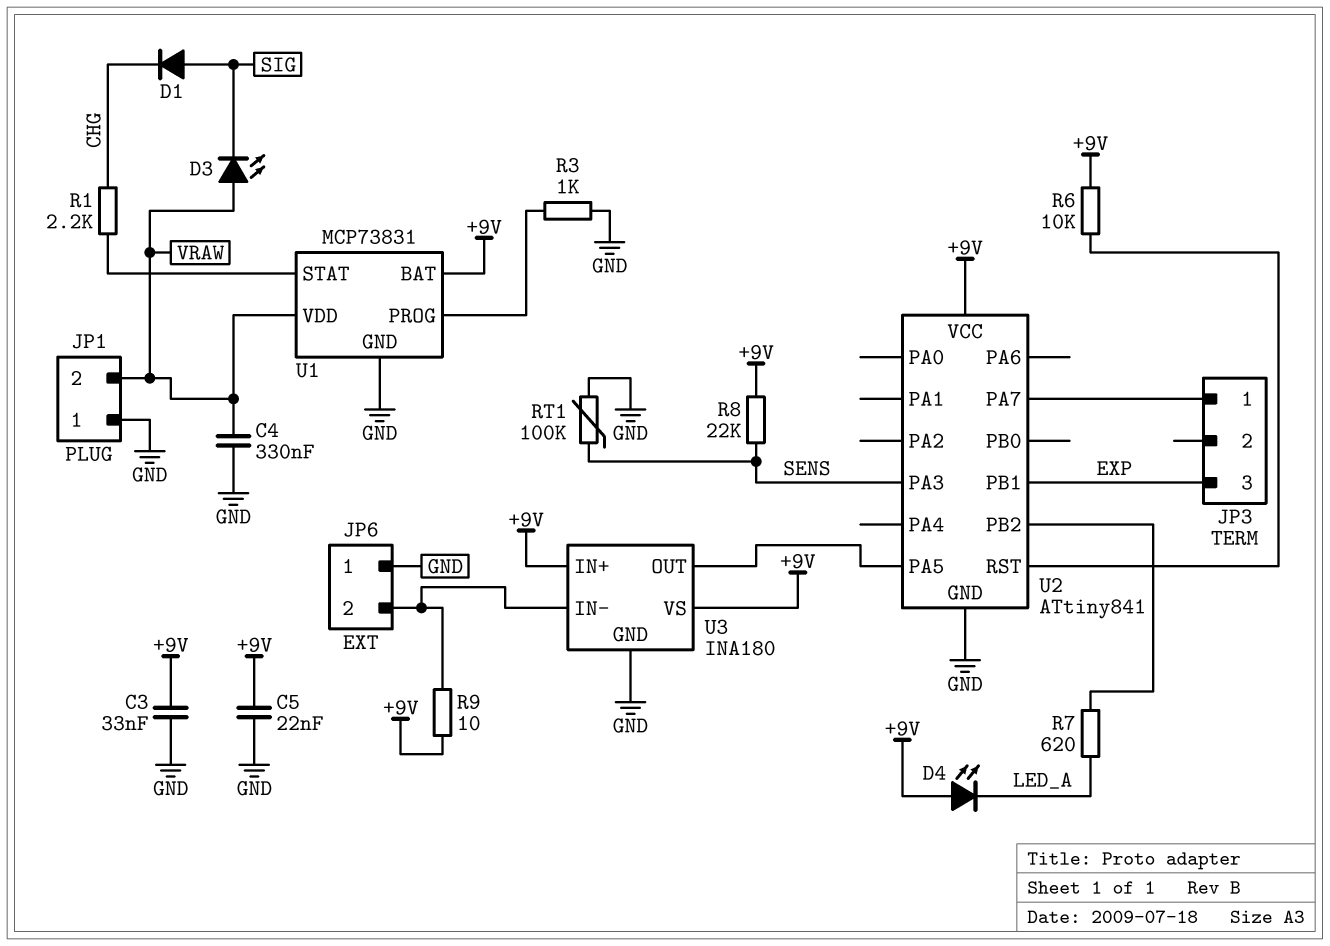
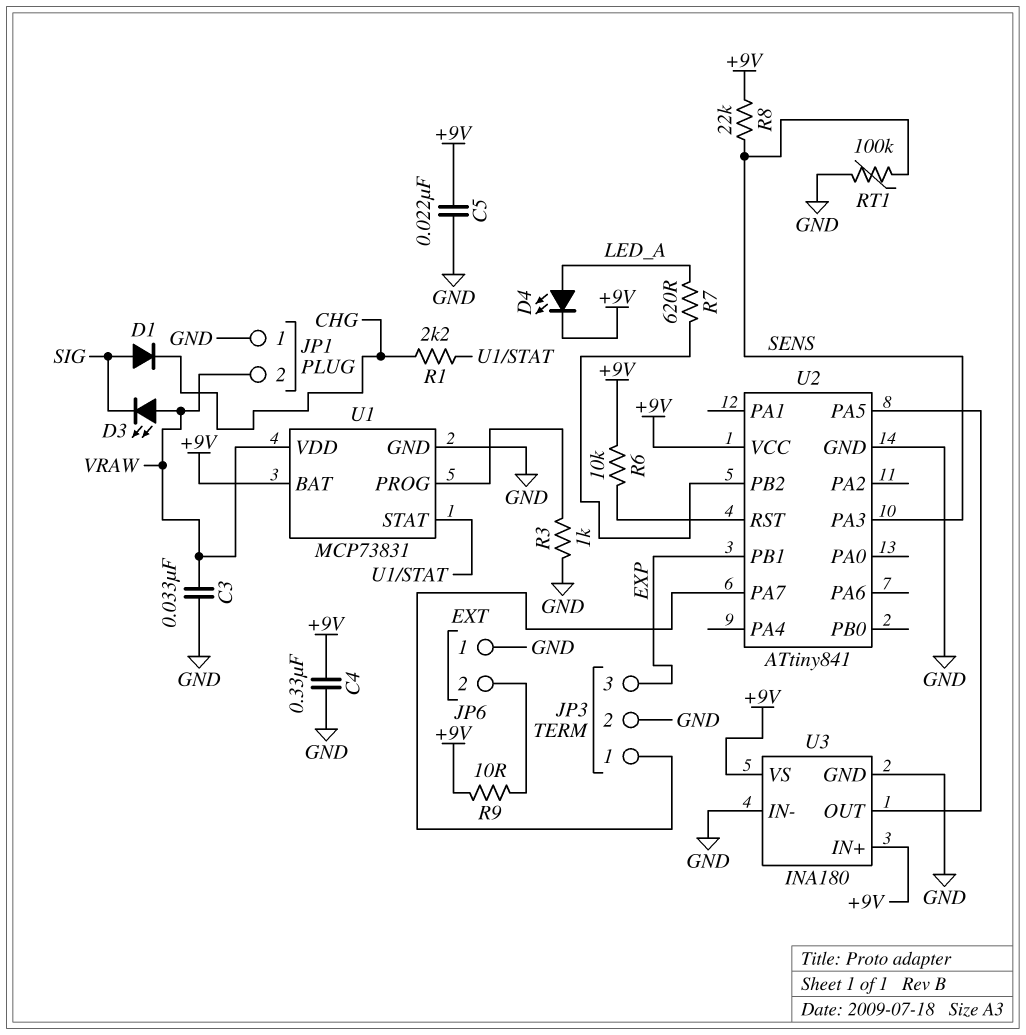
C3: 33nF (+9V, GND) -> 33nF (GND, VRAW)
C4: 330nF (GND, VRAW) -> 330nF (+9V, GND)
D4: LED (A +9V, K LED_A) -> LED (A LED_A, K +9V)
JP3 pin 2: none -> GND
U3 pin IN-: JP6/2 -> GND

